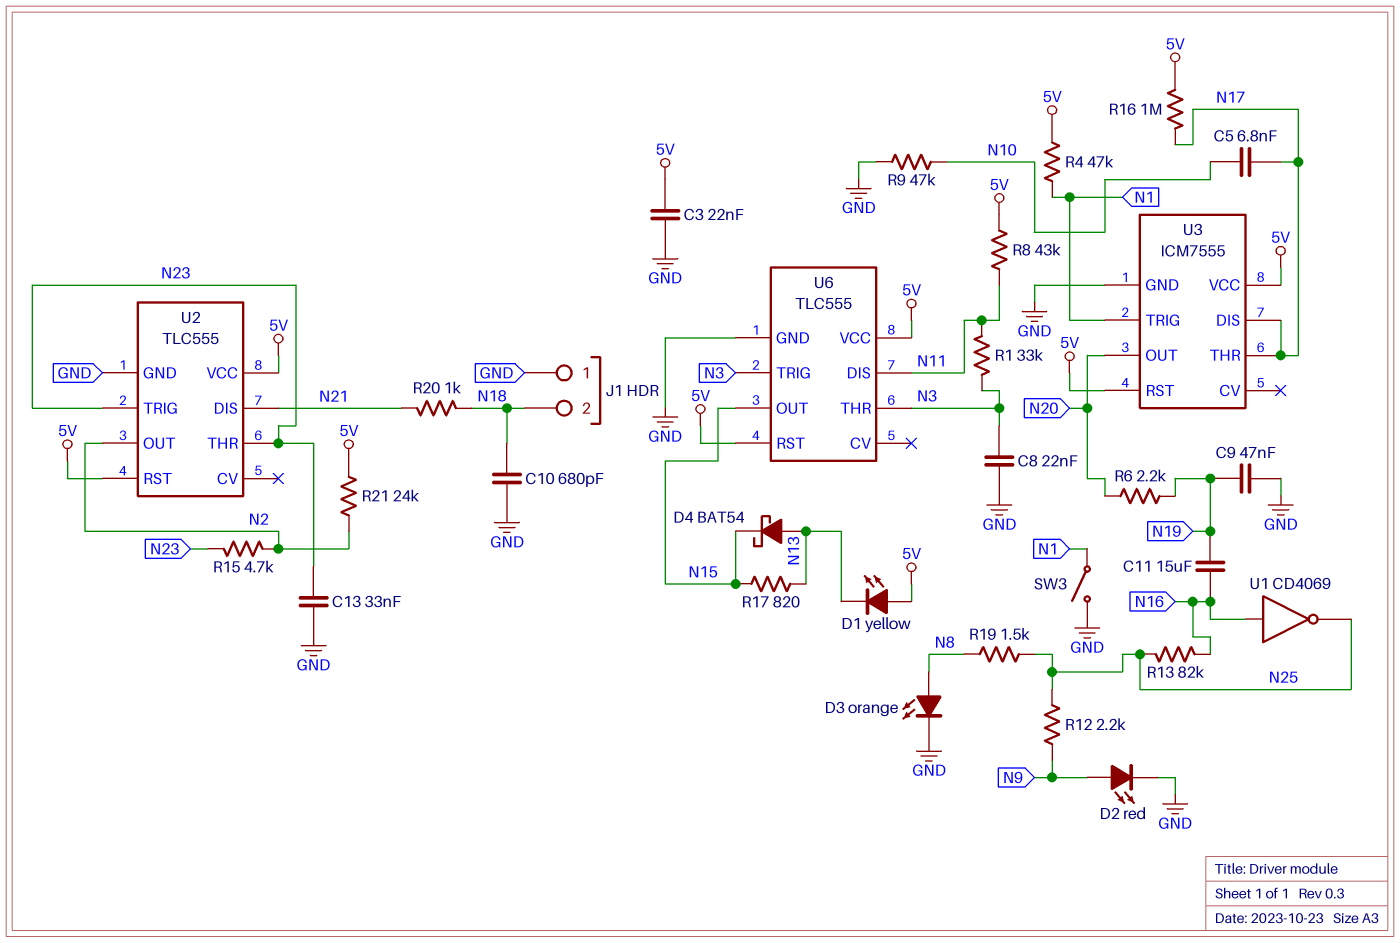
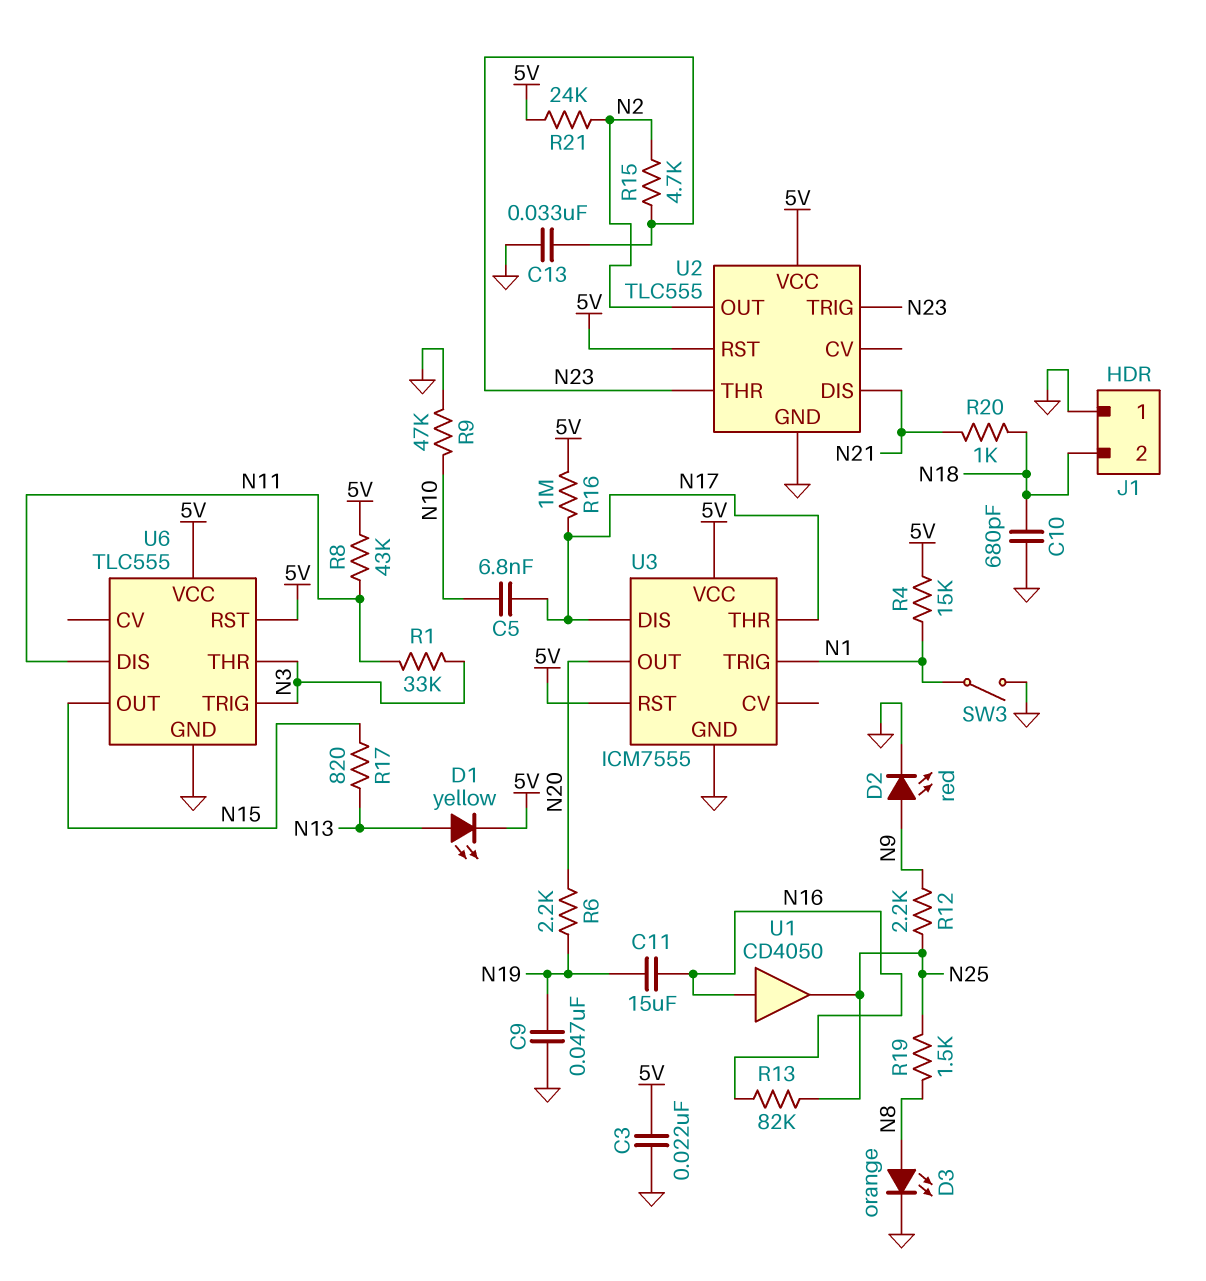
C8: 22nF (GND, N3) -> none
D1: LED yellow (A 5V, K N13) -> LED yellow (A N13, K 5V)
D4: schottky BAT54 (A N13, K N15) -> none
R4: 47k (5V, N1) -> 15k (5V, N1)
U1: NOT CD4069 (in N16, out N25) -> buffer CD4050 (in N16, out N25)

